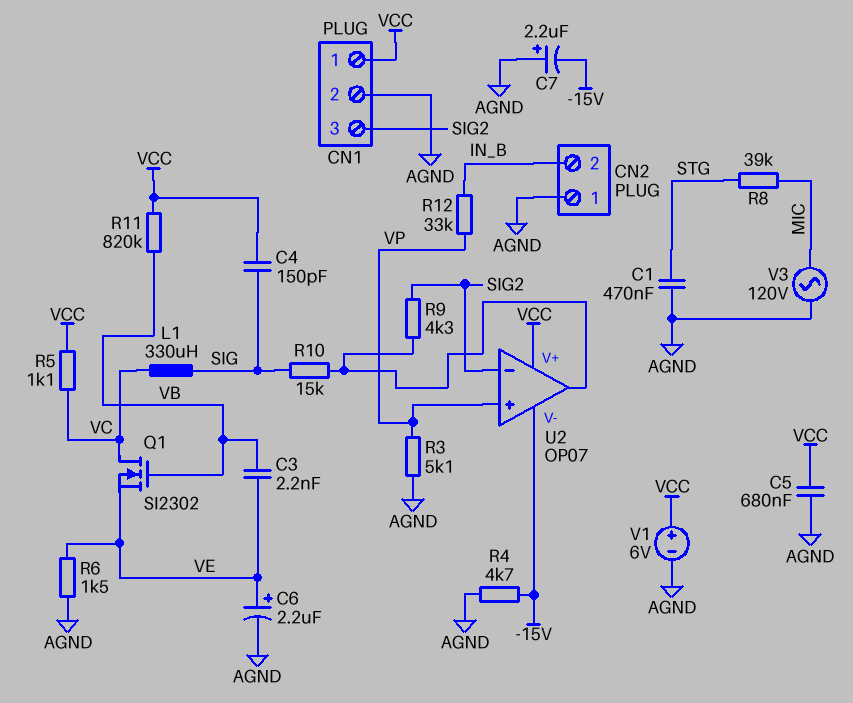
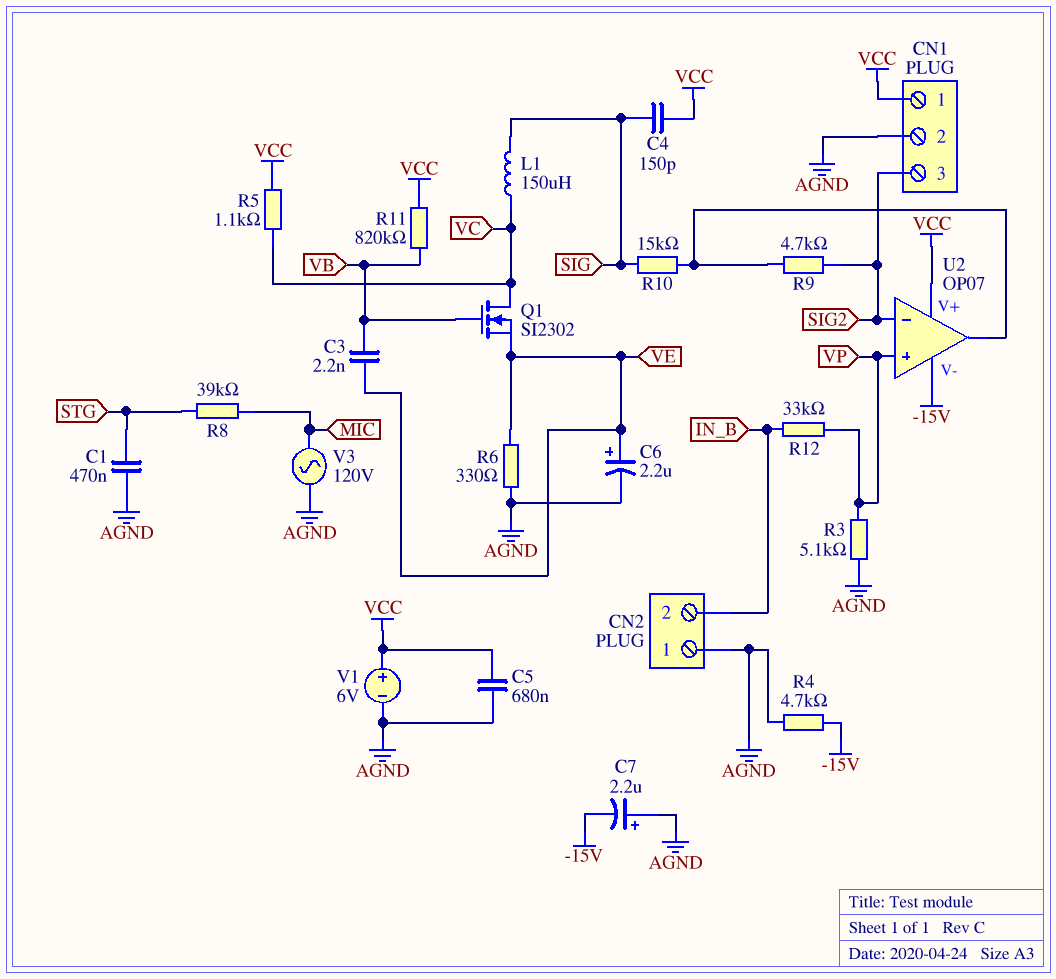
L1: 330uH (SIG, VC) -> 150uH (SIG, VC)
R6: 1.5k (AGND, VE) -> 330 (AGND, VE)
R9: 4.3k (SIG2, U2/out) -> 4.7k (SIG2, U2/out)

